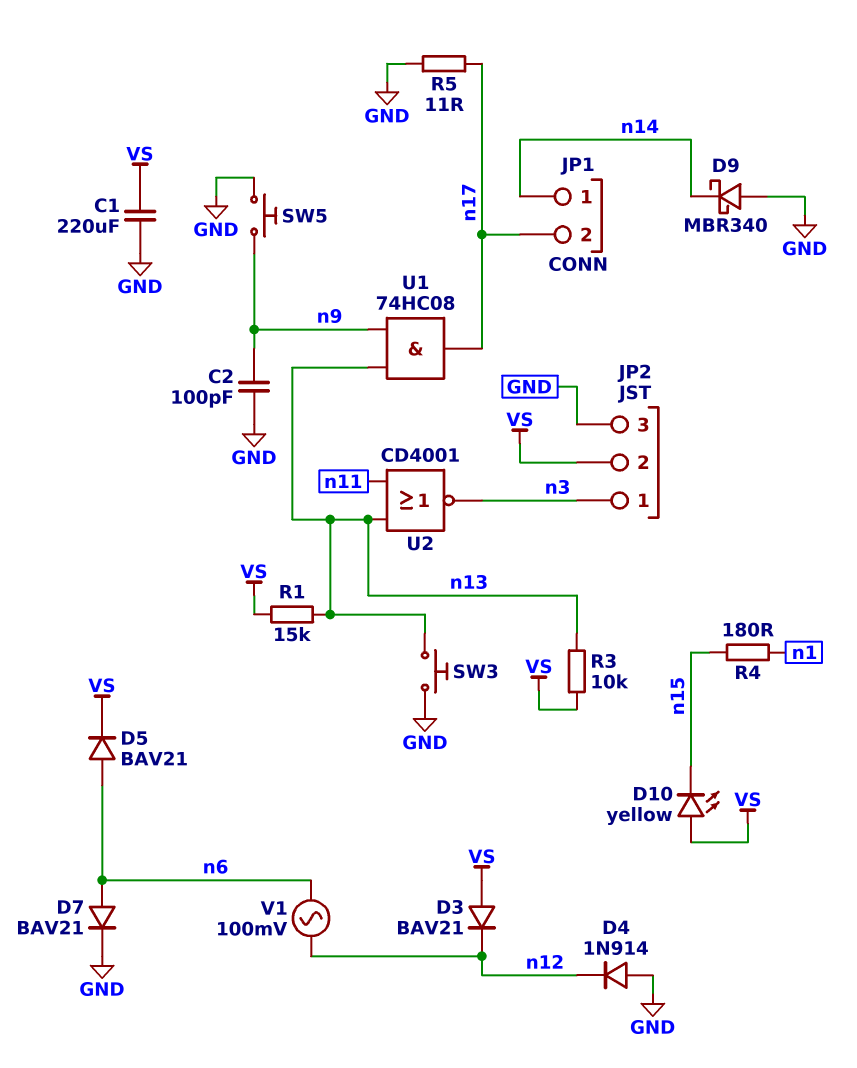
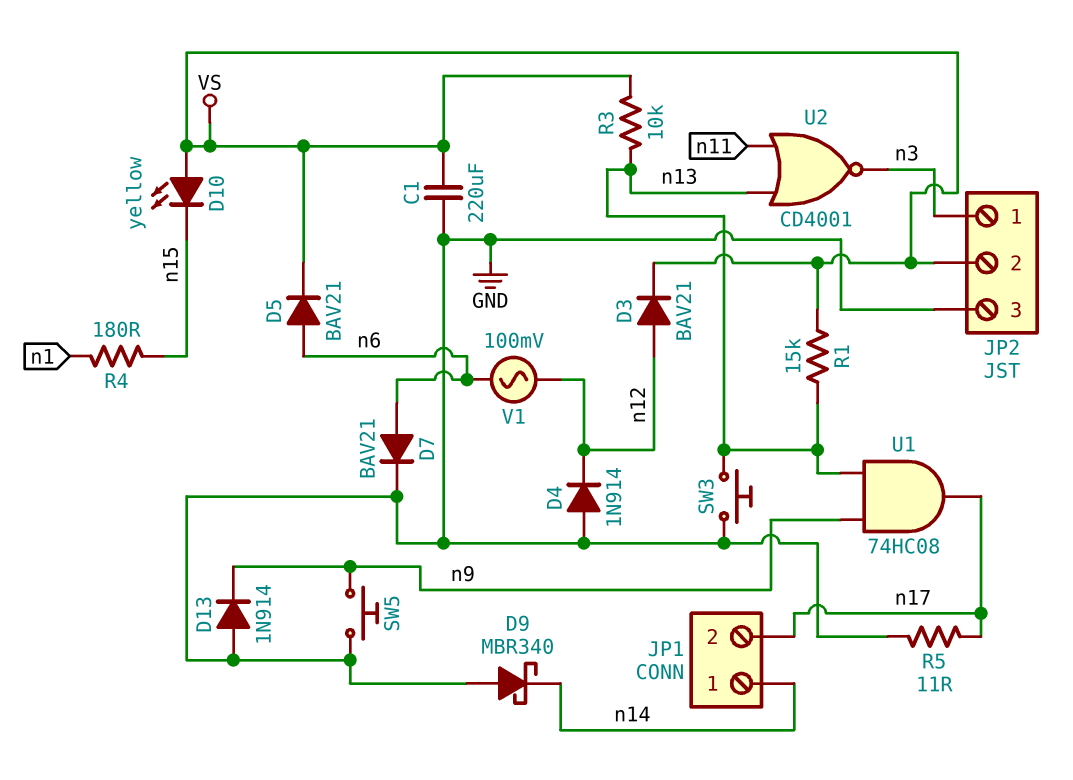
C2: 100pF (GND, n9) -> none
D3: diode BAV21 (A VS, K n12) -> diode BAV21 (A n12, K VS)
D13: none -> diode 1N914 (A GND, K n9)

